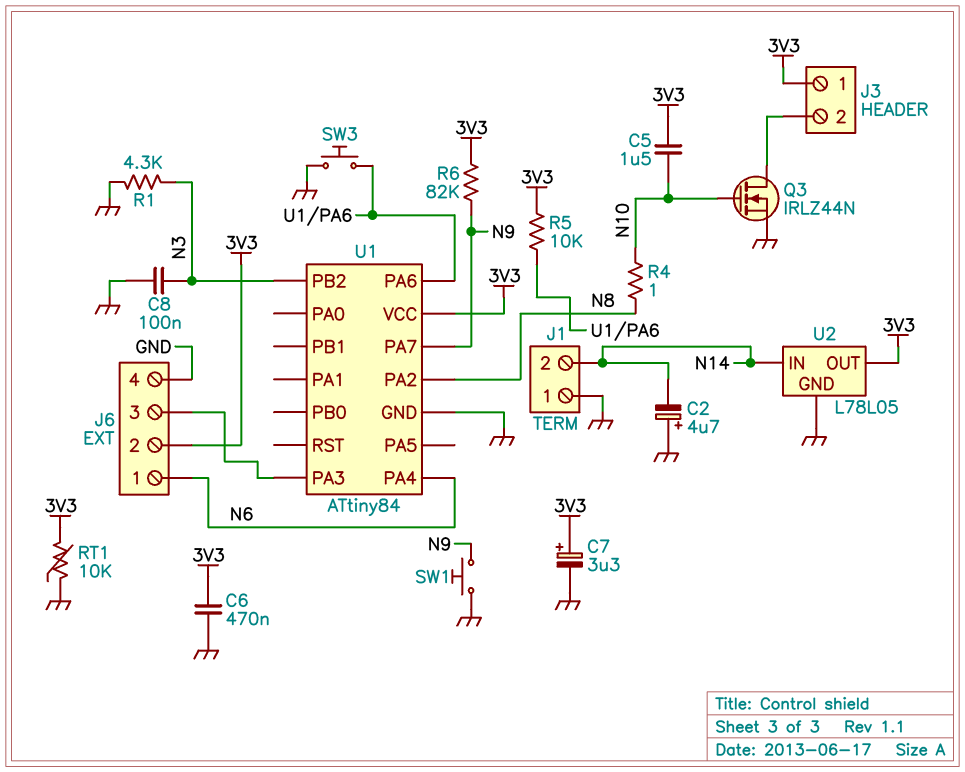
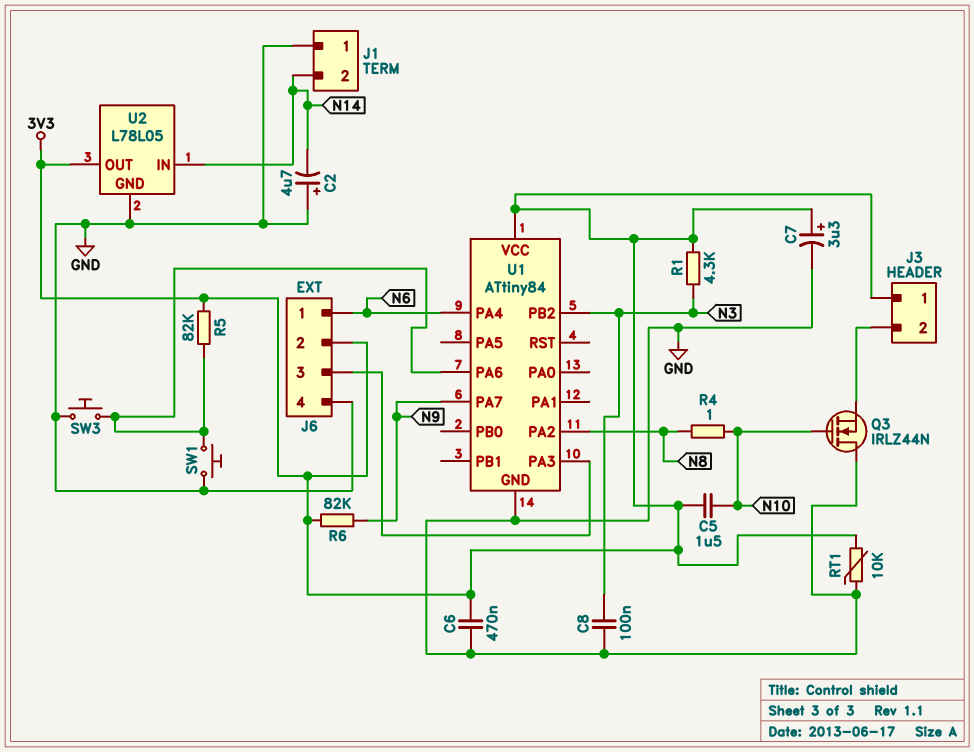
Q3: NMOS IRLZ44N (G N10, D J3/2, S GND) -> NMOS IRLZ44N (G N10, D GND, S J3/2)
R1: 4.3k (GND, N3) -> 4.3k (3V3, N3)
R5: 10k (3V3, U1/PA6) -> 82k (3V3, U1/PA6)
SW1: button (GND, N9) -> button (GND, U1/PA6)

